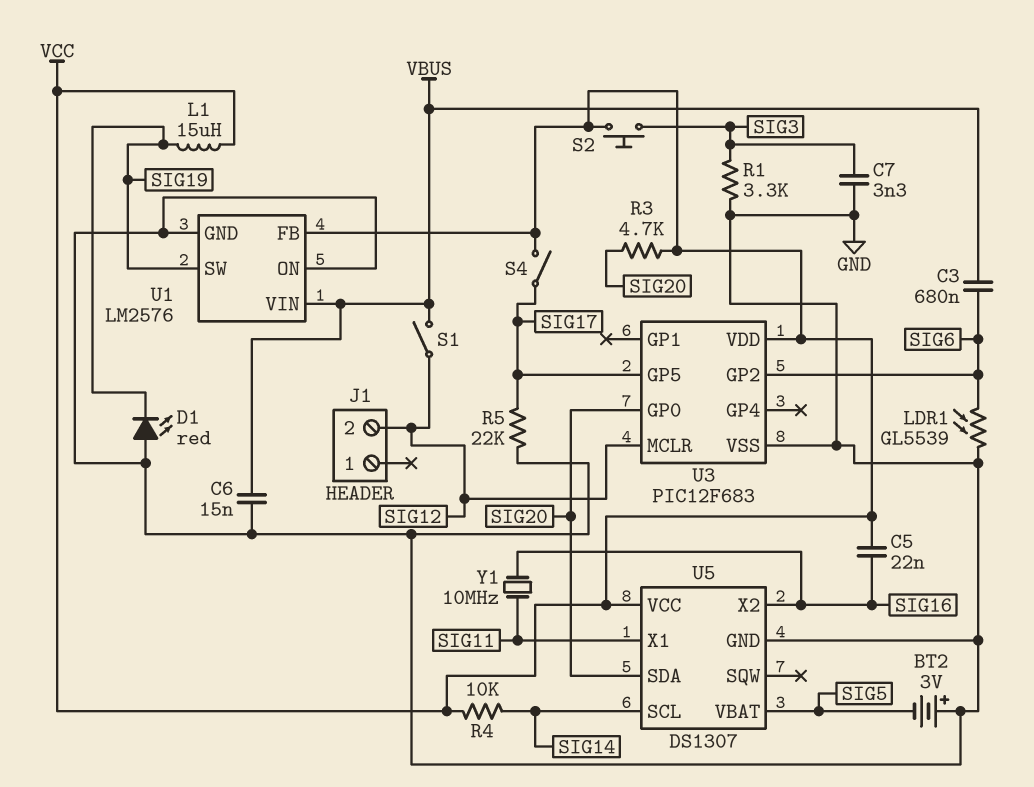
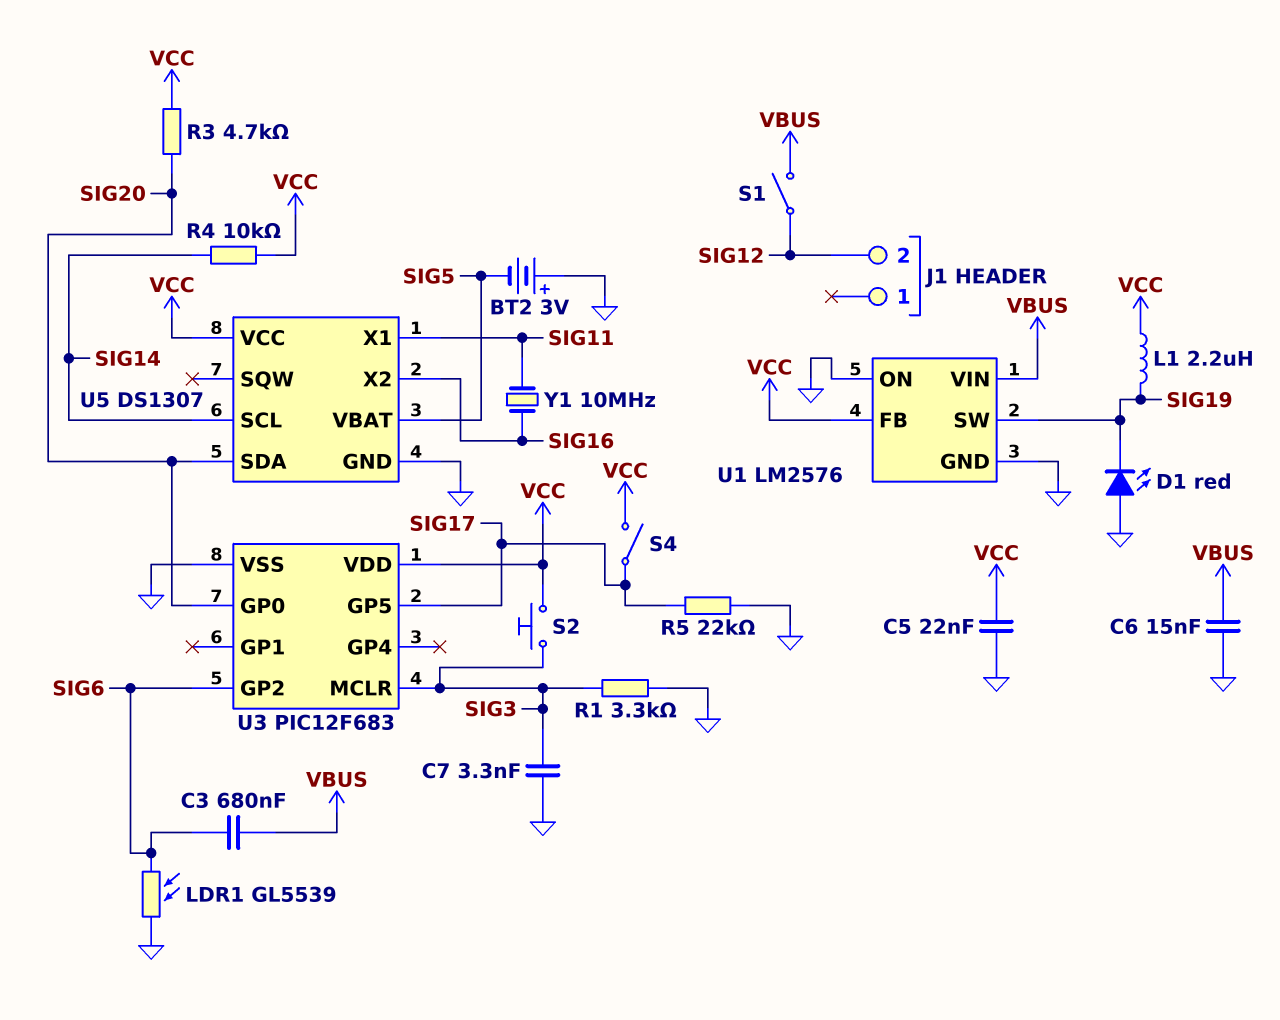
C5: 22nF (SIG16, VCC) -> 22nF (GND, VCC)
L1: 15uH (SIG19, VCC) -> 2.2uH (SIG19, VCC)
U3 pin MCLR: SIG12 -> SIG3

